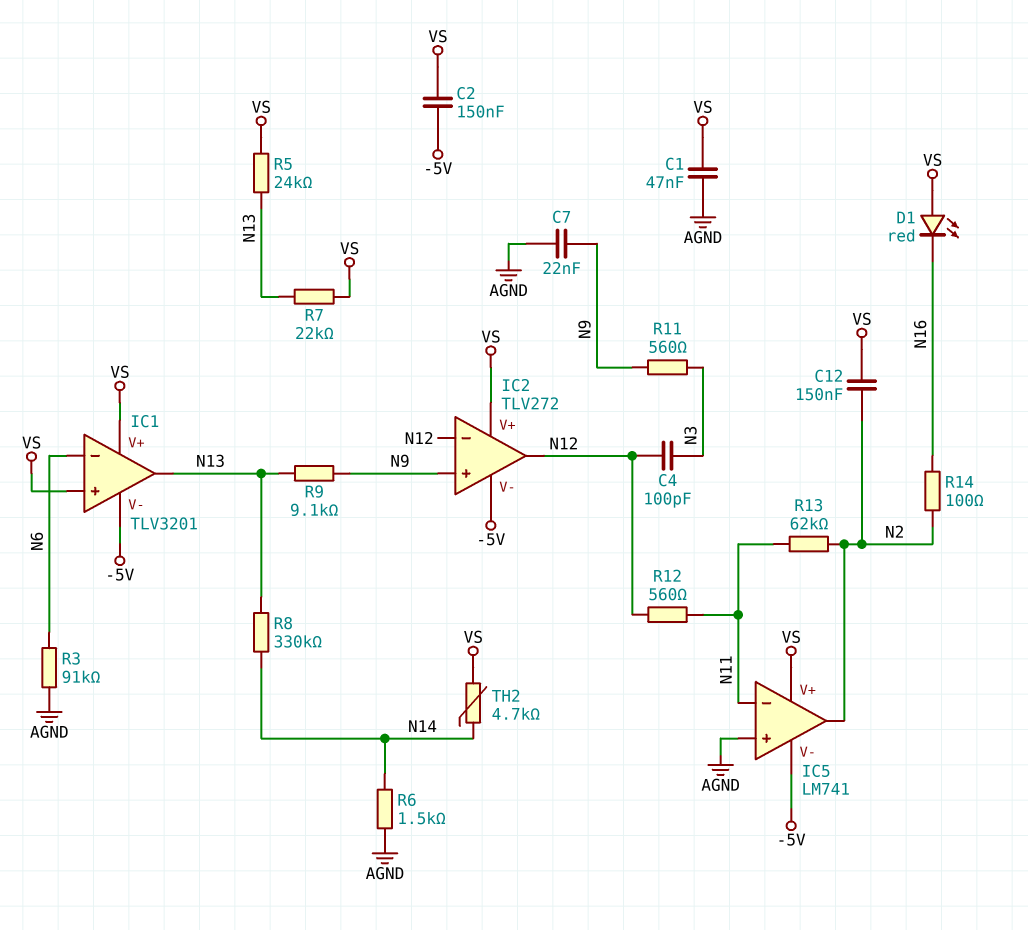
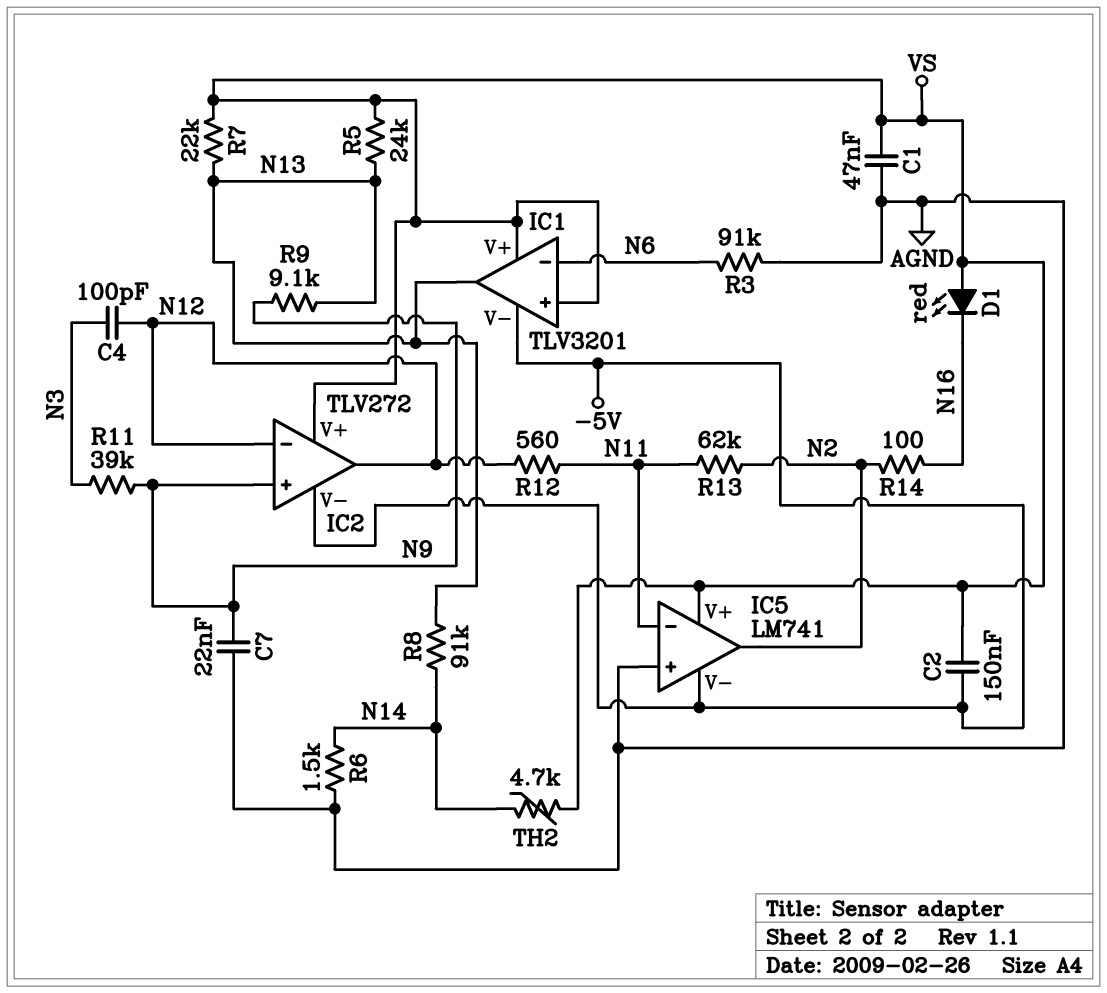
C12: 150nF (N2, VS) -> none
R8: 330k (N13, N14) -> 91k (N13, N14)
R11: 560 (N3, N9) -> 39k (N3, N9)

